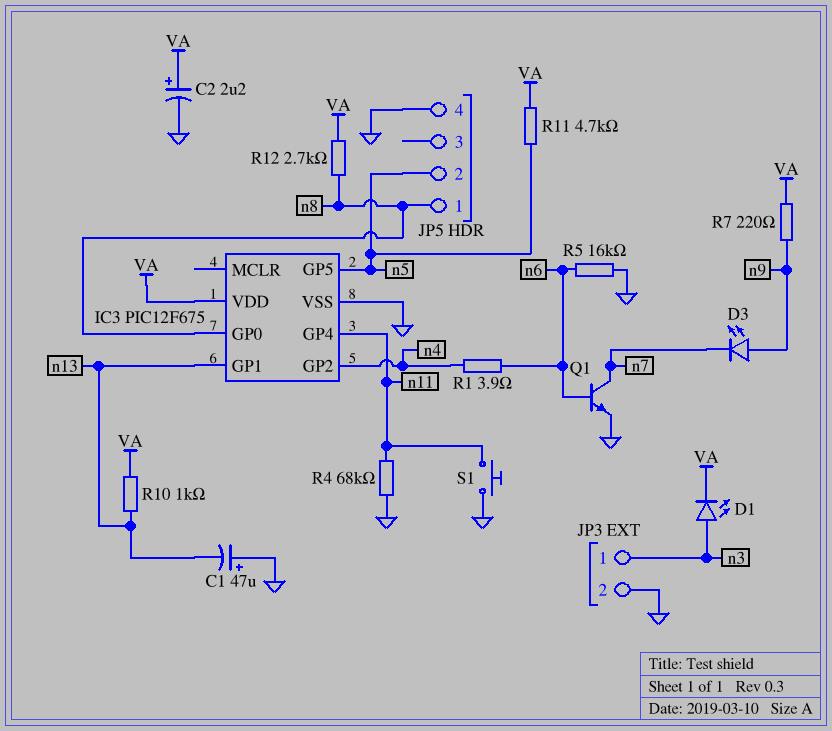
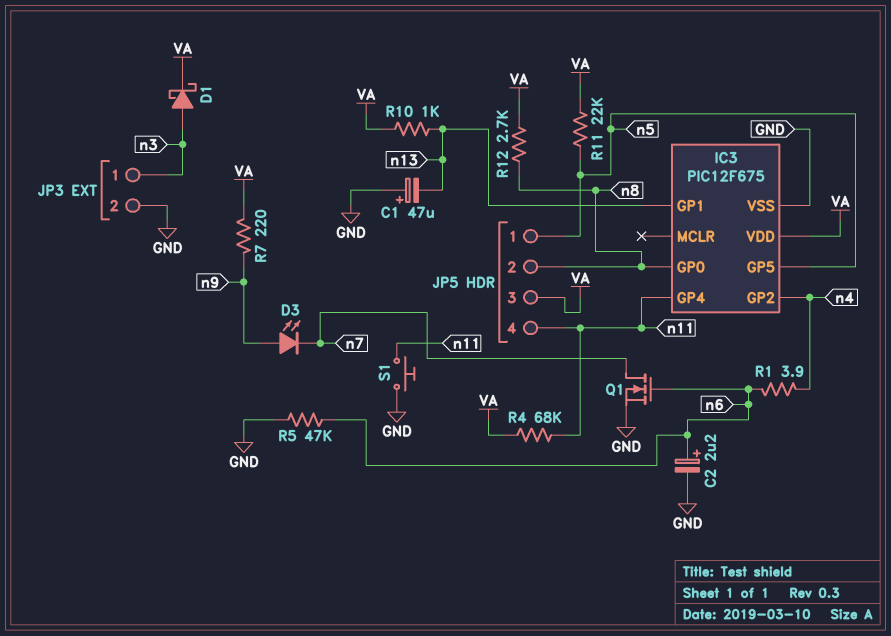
C2: 2.2uF (plus VA, minus GND) -> 2.2uF (plus n6, minus GND)
D1: LED (A n3, K VA) -> schottky (A n3, K VA)
JP5 pin 1: n8 -> n5
JP5 pin 2: n5 -> n8
JP5 pin 3: none -> VA
JP5 pin 4: GND -> n11
Q1: NPN (B n6, C n7, E GND) -> NMOS (G n6, D n7, S GND)
R4: 68k (GND, n11) -> 68k (VA, n11)
R5: 16k (GND, n6) -> 47k (GND, n6)
R11: 4.7k (VA, n5) -> 22k (VA, n5)

